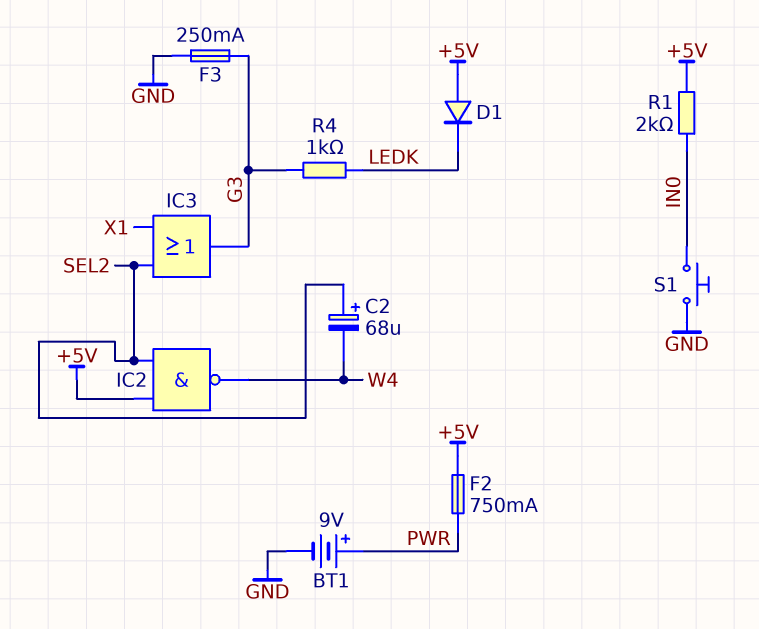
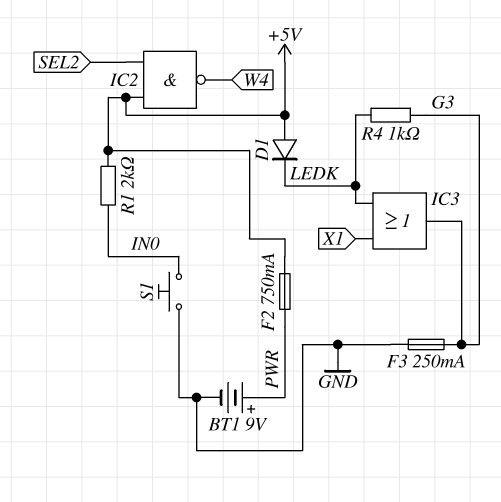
C2: 68uF (plus SEL2, minus W4) -> none
IC3: OR (in SEL2, in X1, out G3) -> OR (in LEDK, in X1, out G3)

